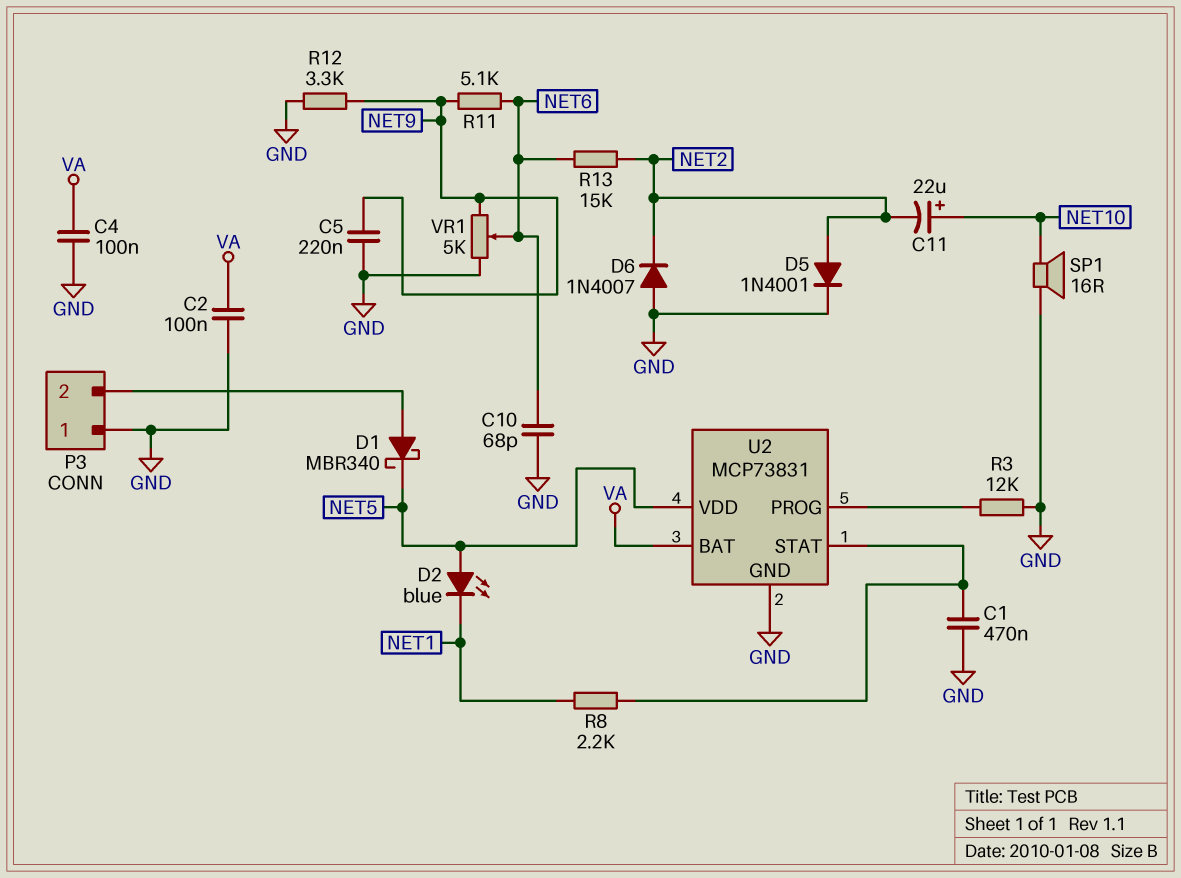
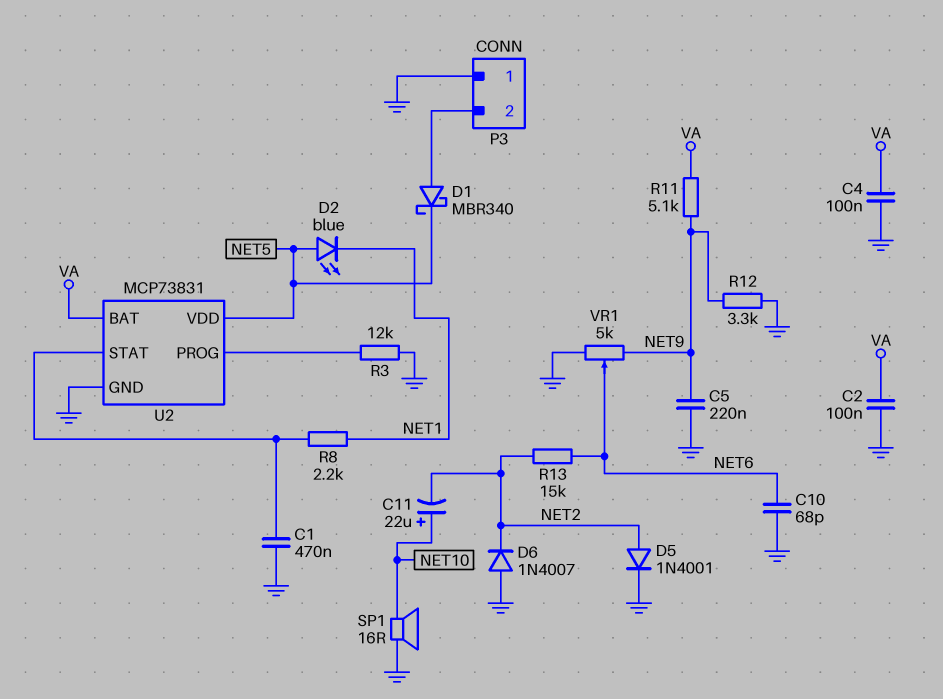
R11: 5.1k (NET6, NET9) -> 5.1k (NET9, VA)

